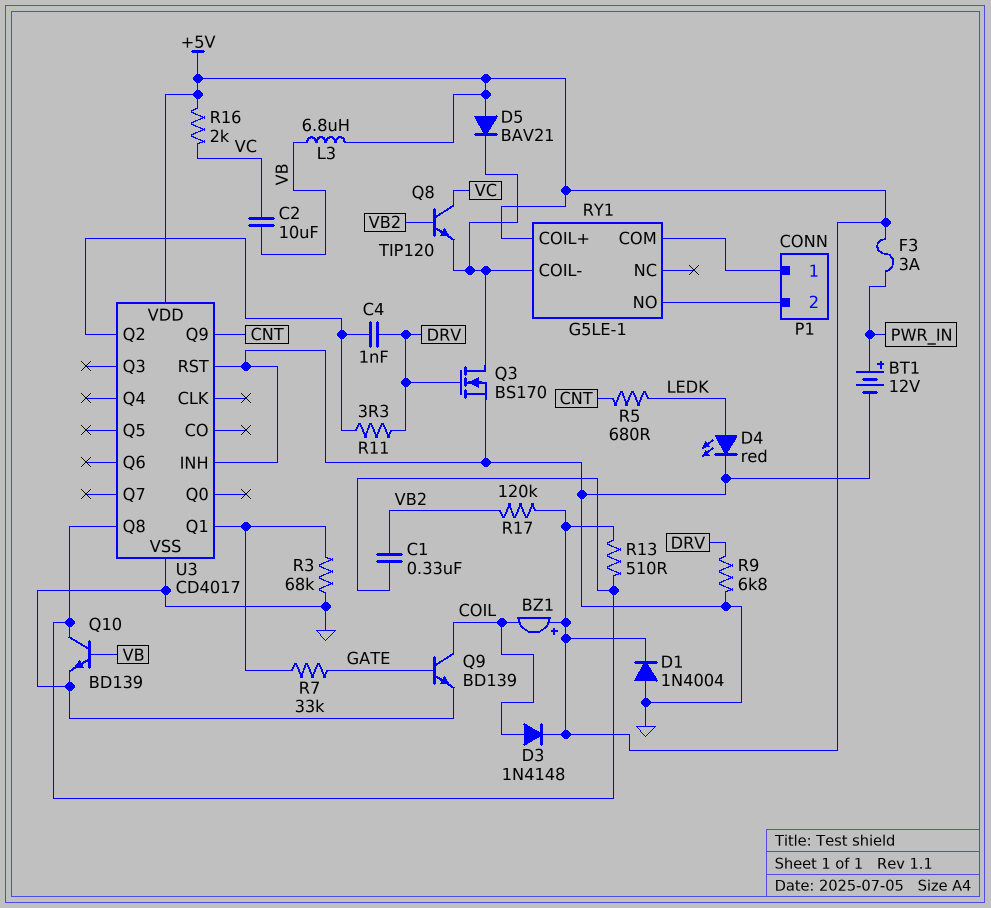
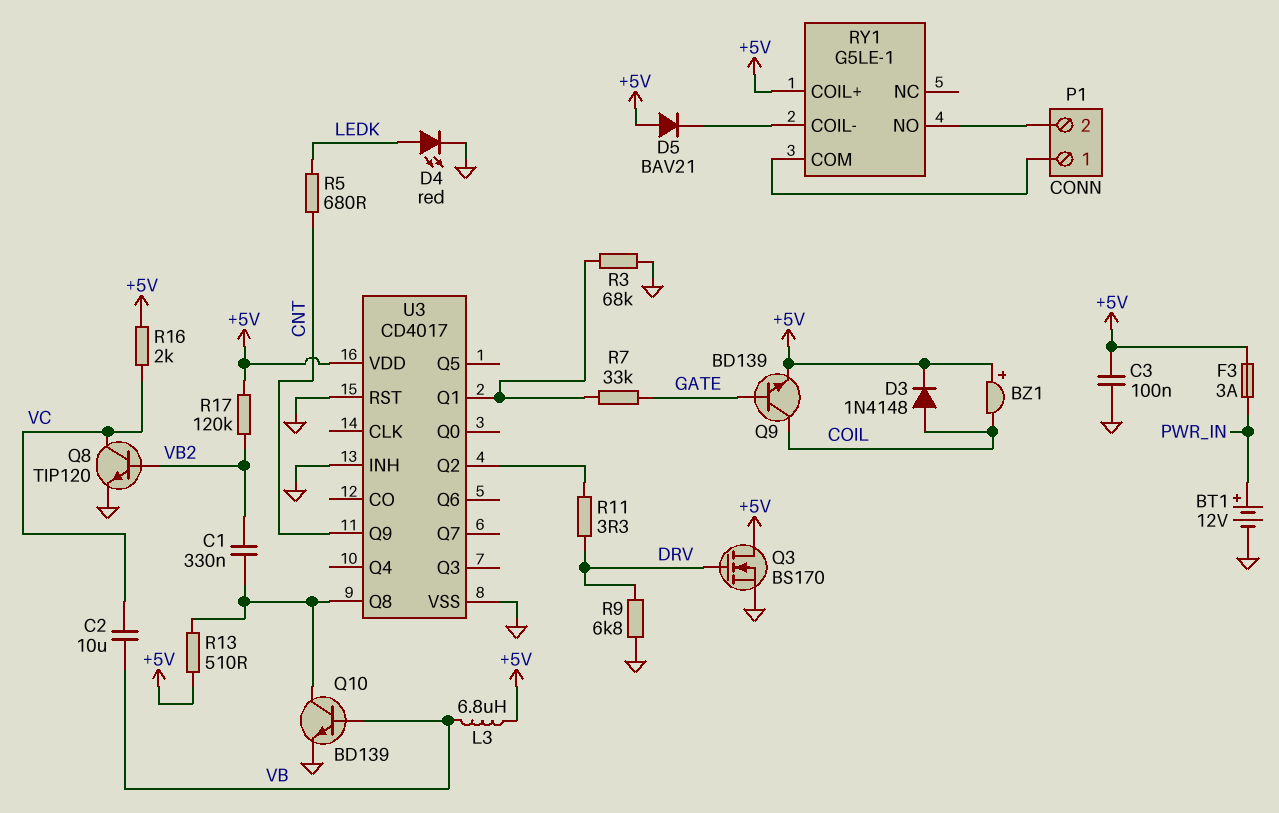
C3: none -> 100nF (+5V, GND)
C4: 1nF (DRV, U3/Q2) -> none
D1: diode 1N4004 (A GND, K +5V) -> none
Q3: NMOS BS170 (G DRV, D RY1/COIL-, S GND) -> NMOS BS170 (G DRV, D +5V, S GND)
Q8: NPN TIP120 (B VB2, C VC, E RY1/COIL-) -> NPN TIP120 (B VB2, C VC, E GND)
Q9: NPN BD139 (B GATE, C COIL, E GND) -> NPN BD139 (B GATE, C COIL, E +5V)

